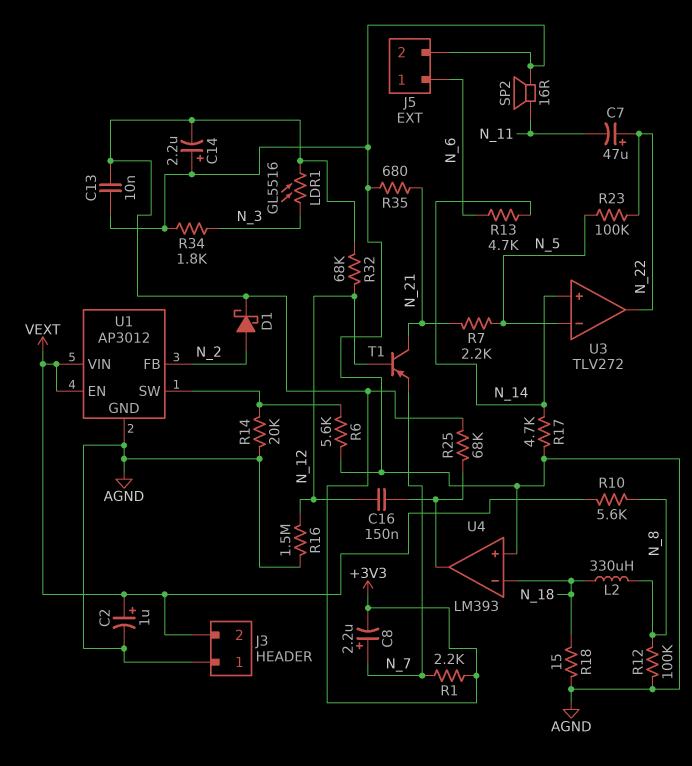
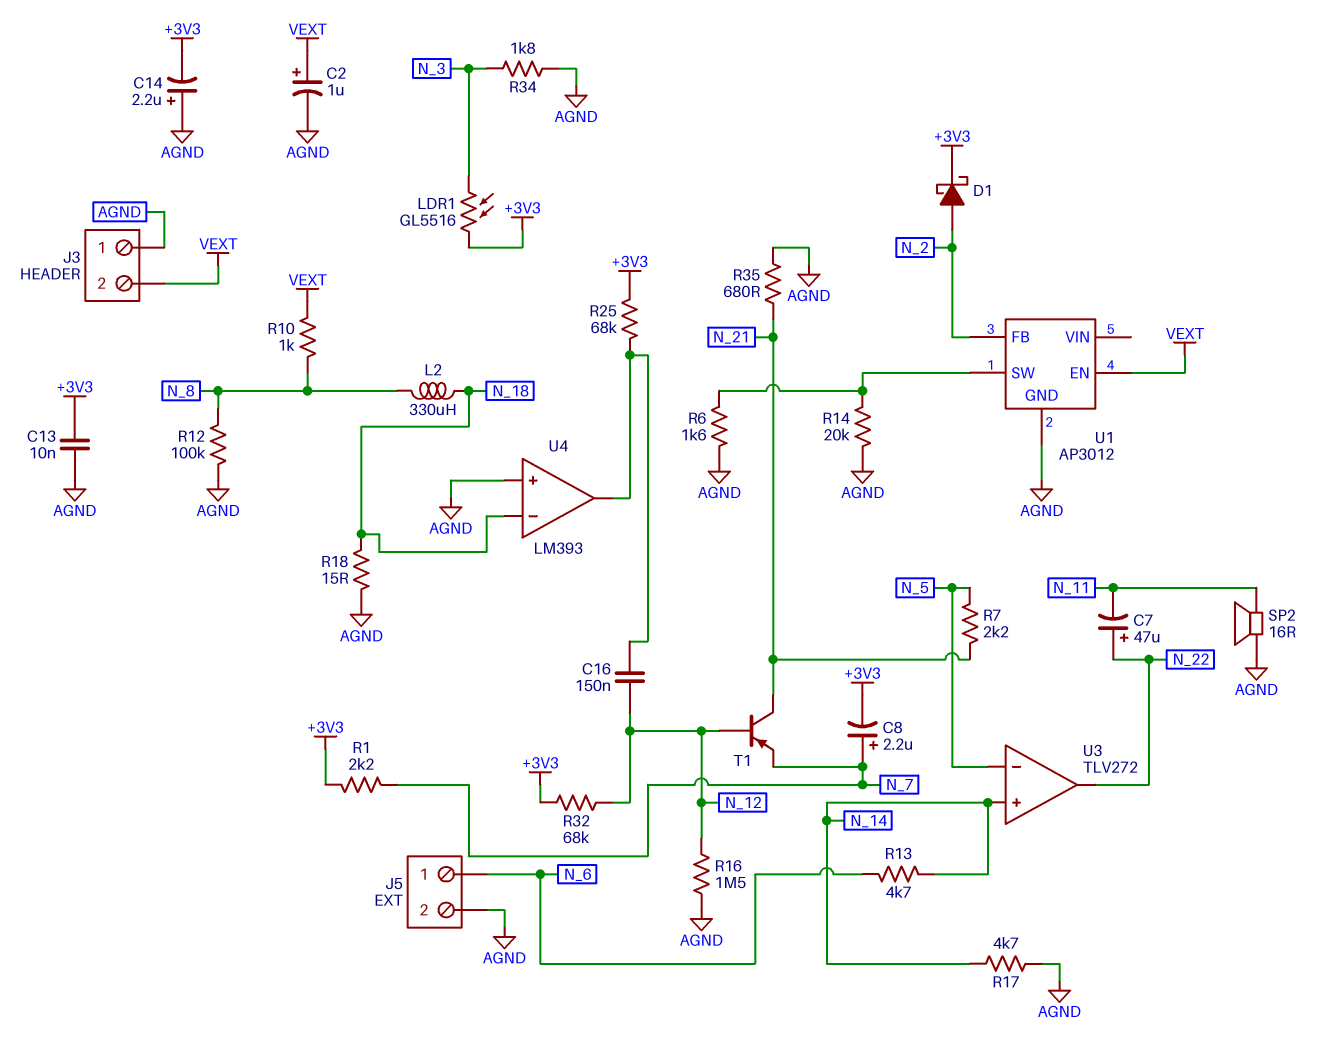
R6: 5.6k (AGND, U1/SW) -> 1.6k (AGND, U1/SW)
R10: 5.6k (N_8, VEXT) -> 1k (N_8, VEXT)
R23: 100k (N_5, N_22) -> none
U1 pin VIN: VEXT -> none

